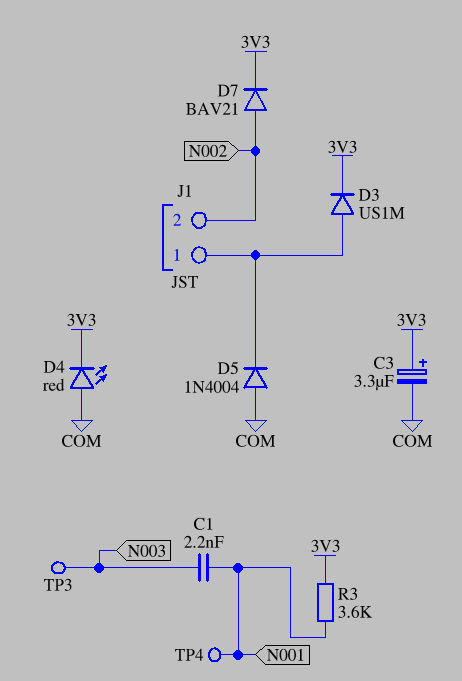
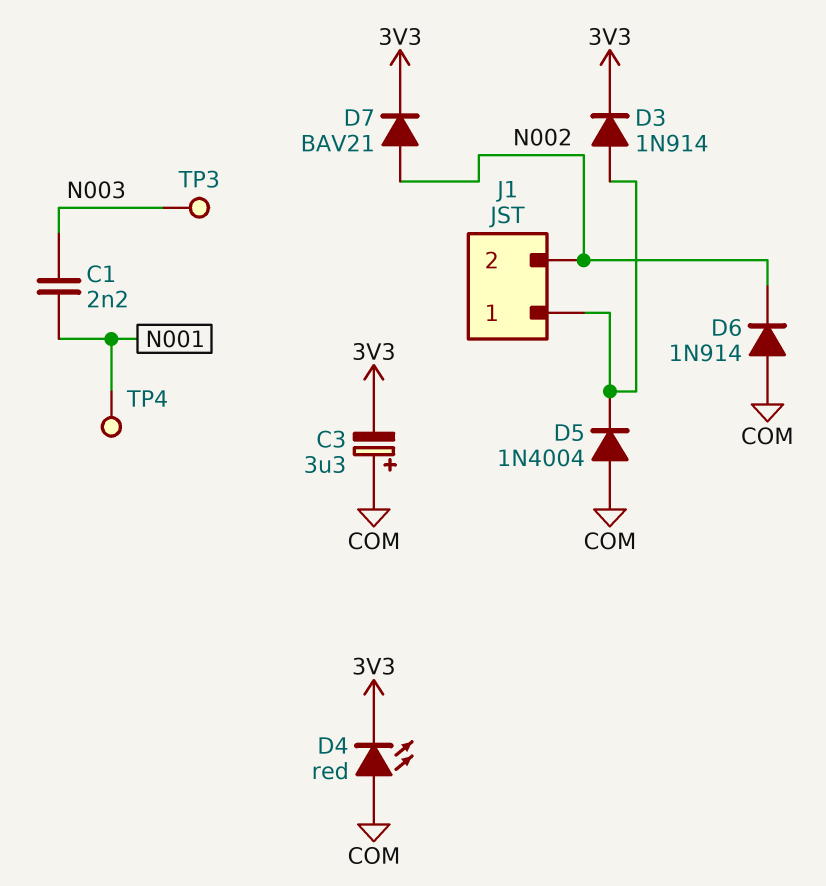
C3: 3.3uF (plus 3V3, minus COM) -> 3.3uF (plus COM, minus 3V3)
D3: diode US1M (A J1/1, K 3V3) -> diode 1N914 (A J1/1, K 3V3)
D6: none -> diode 1N914 (A COM, K N002)
R3: 3.6k (3V3, N001) -> none

